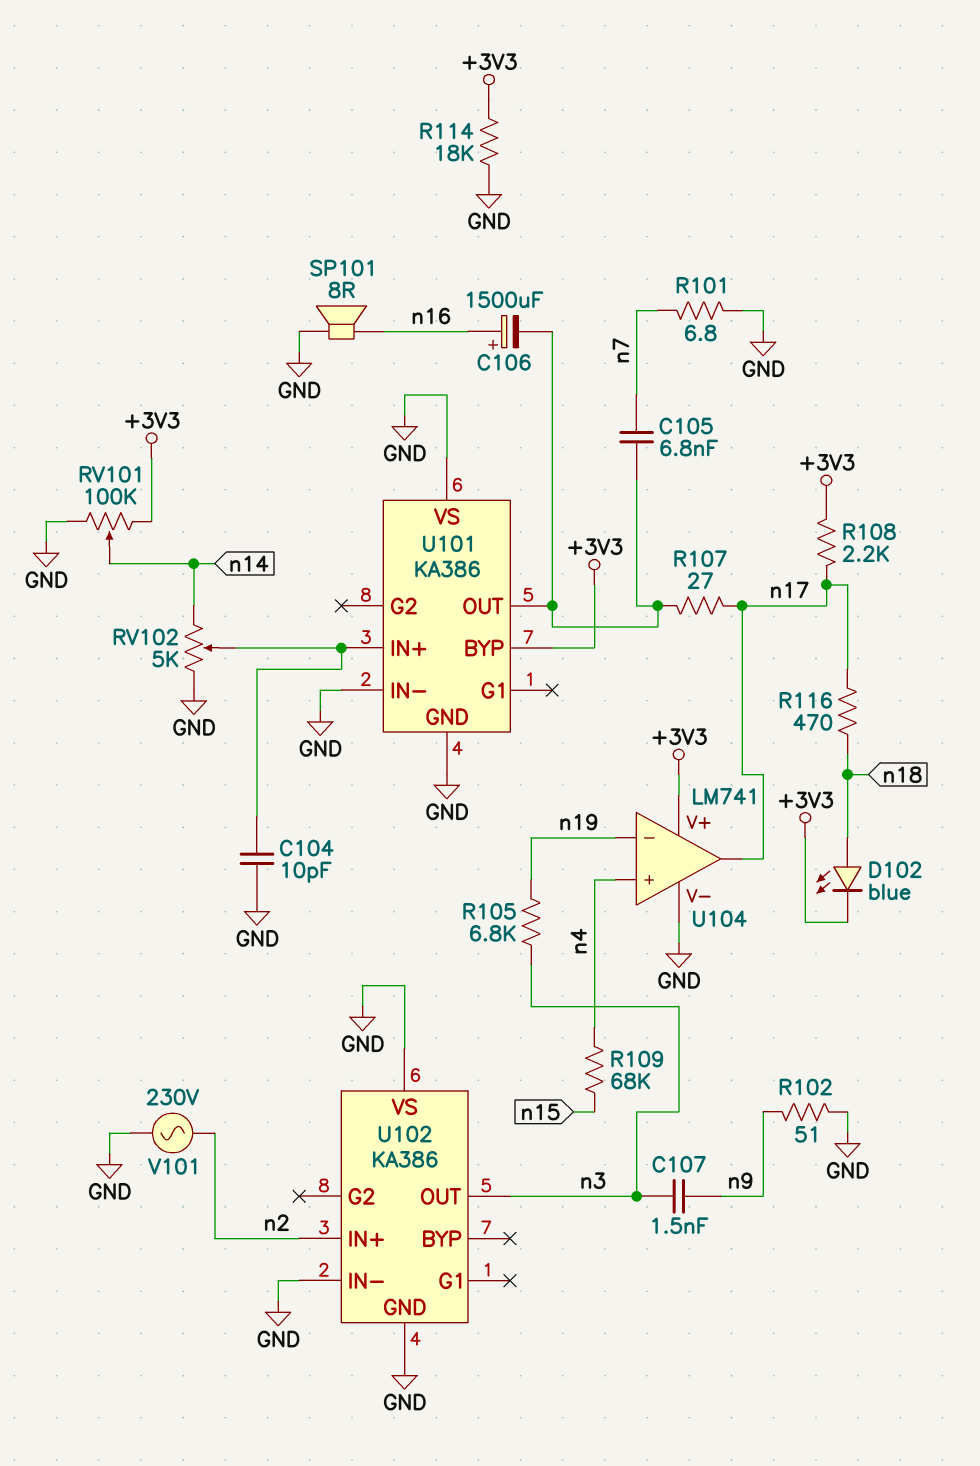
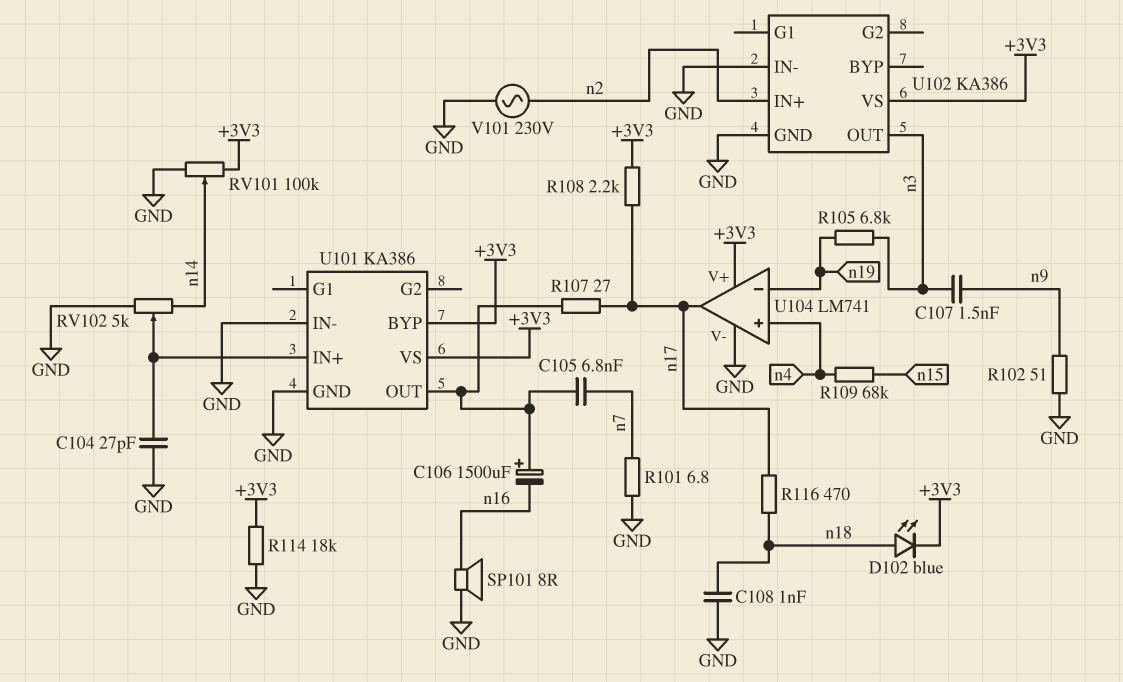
C104: 10pF (GND, U101/IN+) -> 27pF (GND, U101/IN+)
C106: 1500uF (plus n16, minus U101/OUT) -> 1500uF (plus U101/OUT, minus n16)
C108: none -> 1nF (GND, n18)
U101 pin VS: GND -> +3V3
U102 pin VS: GND -> +3V3

